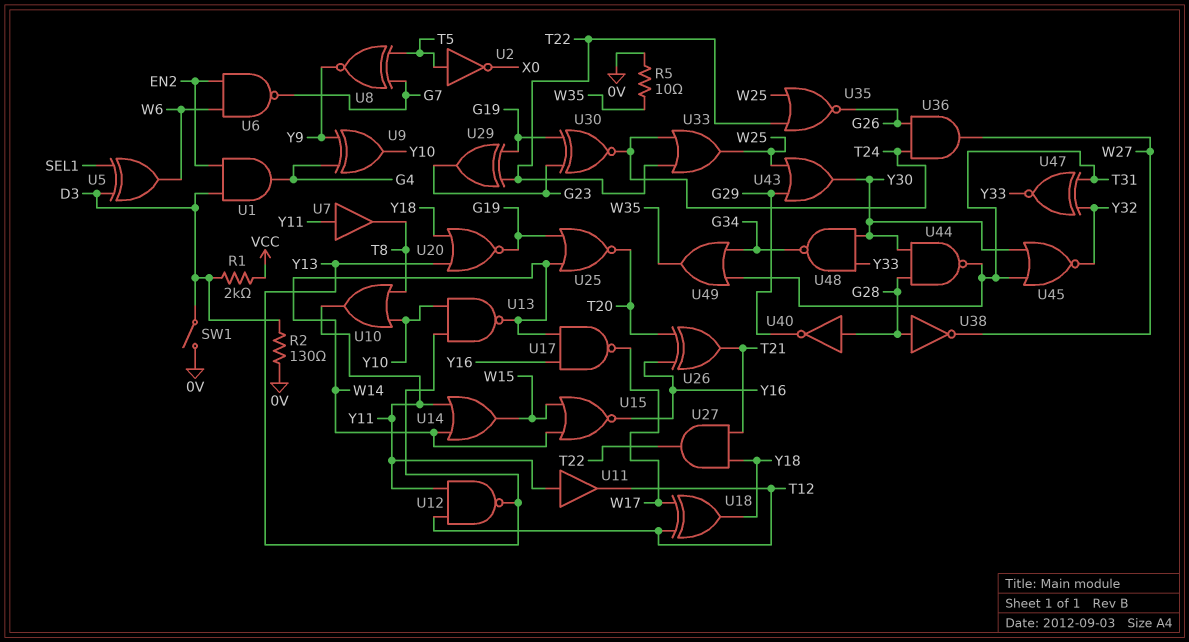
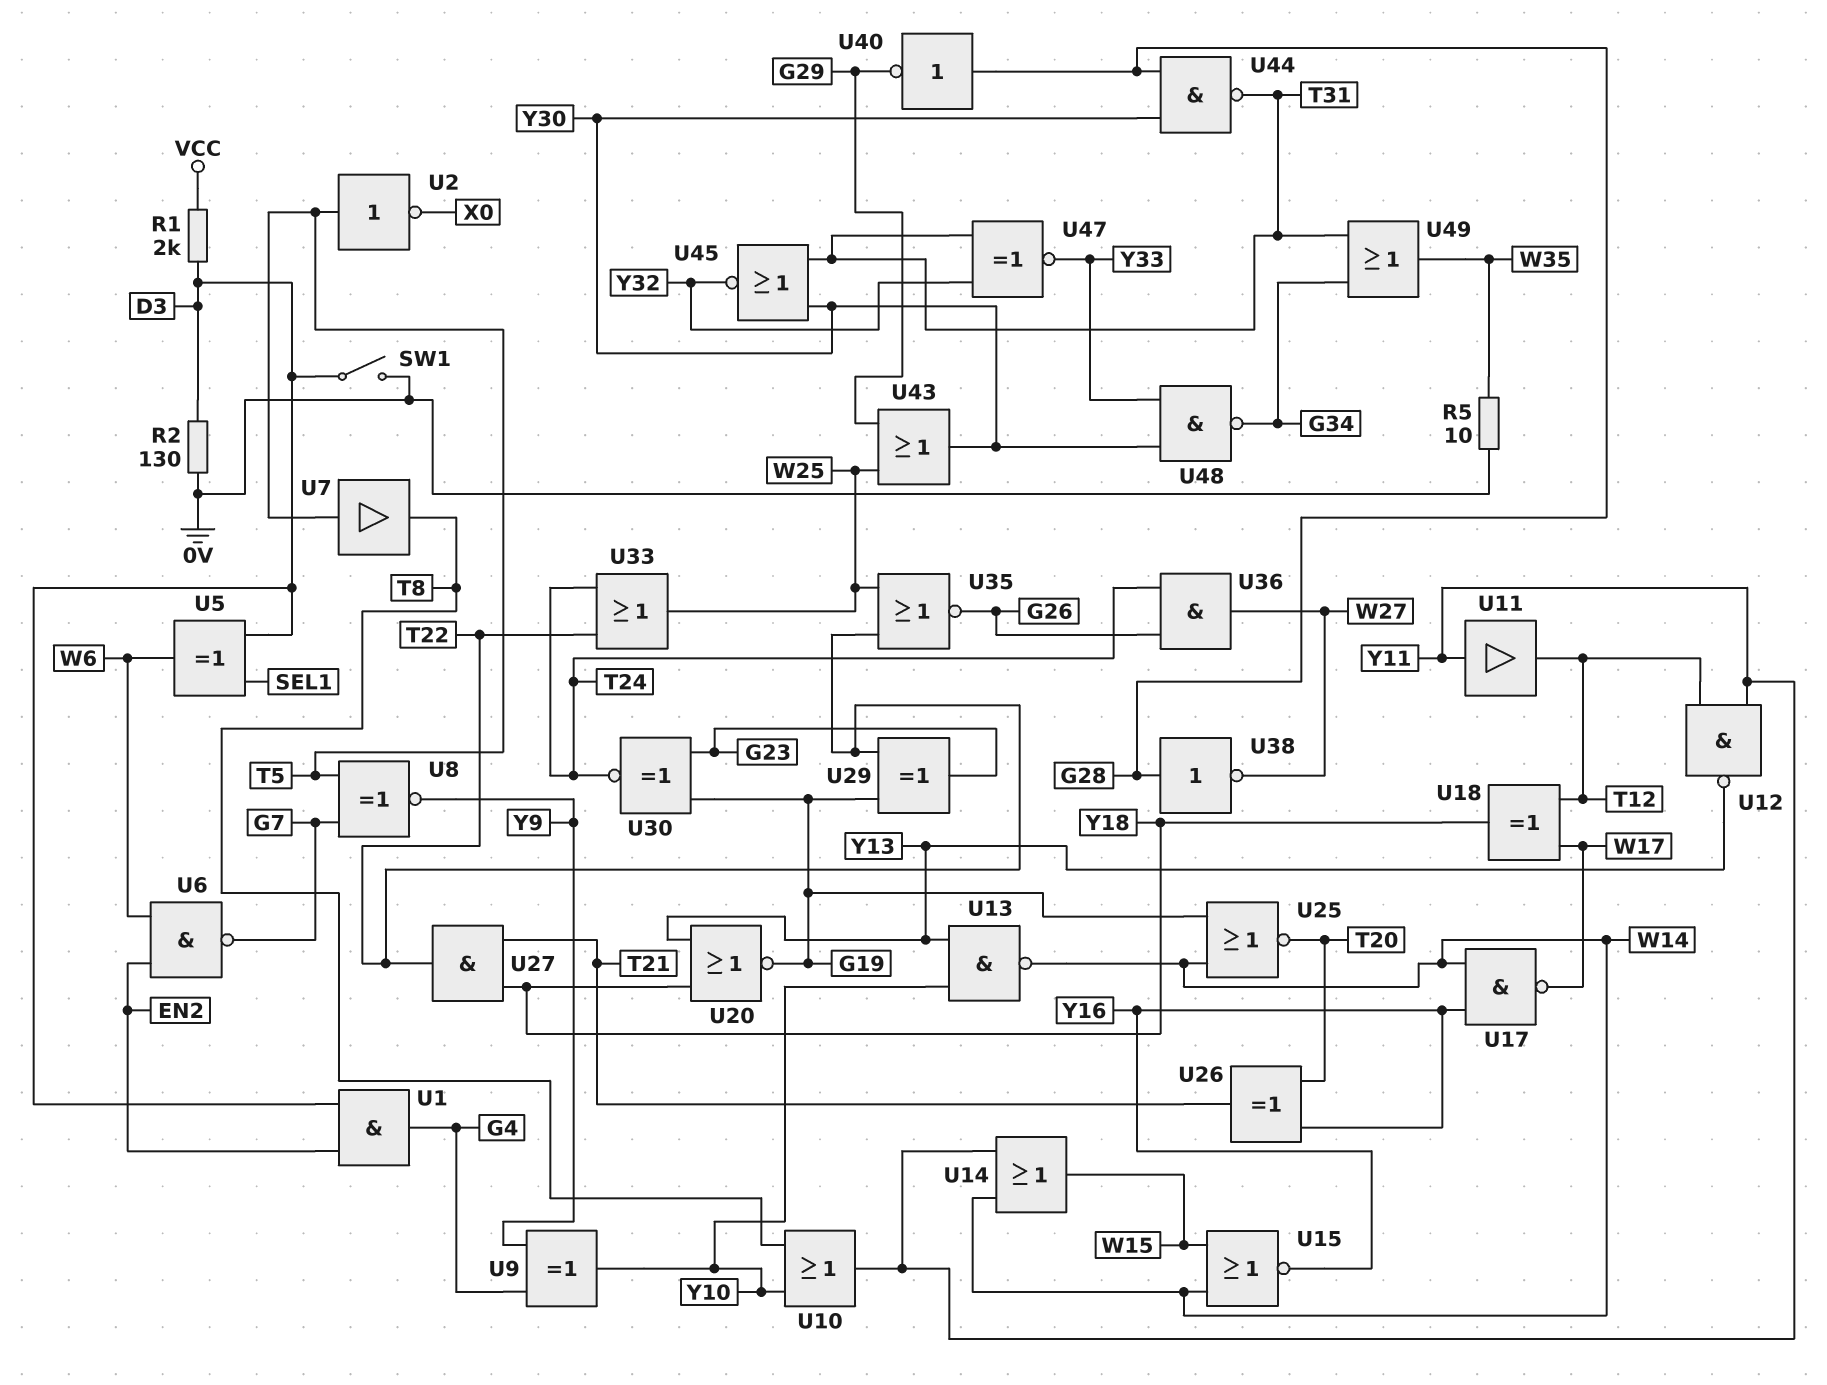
U7: buffer (in Y11, out T8) -> buffer (in T5, out T8)

